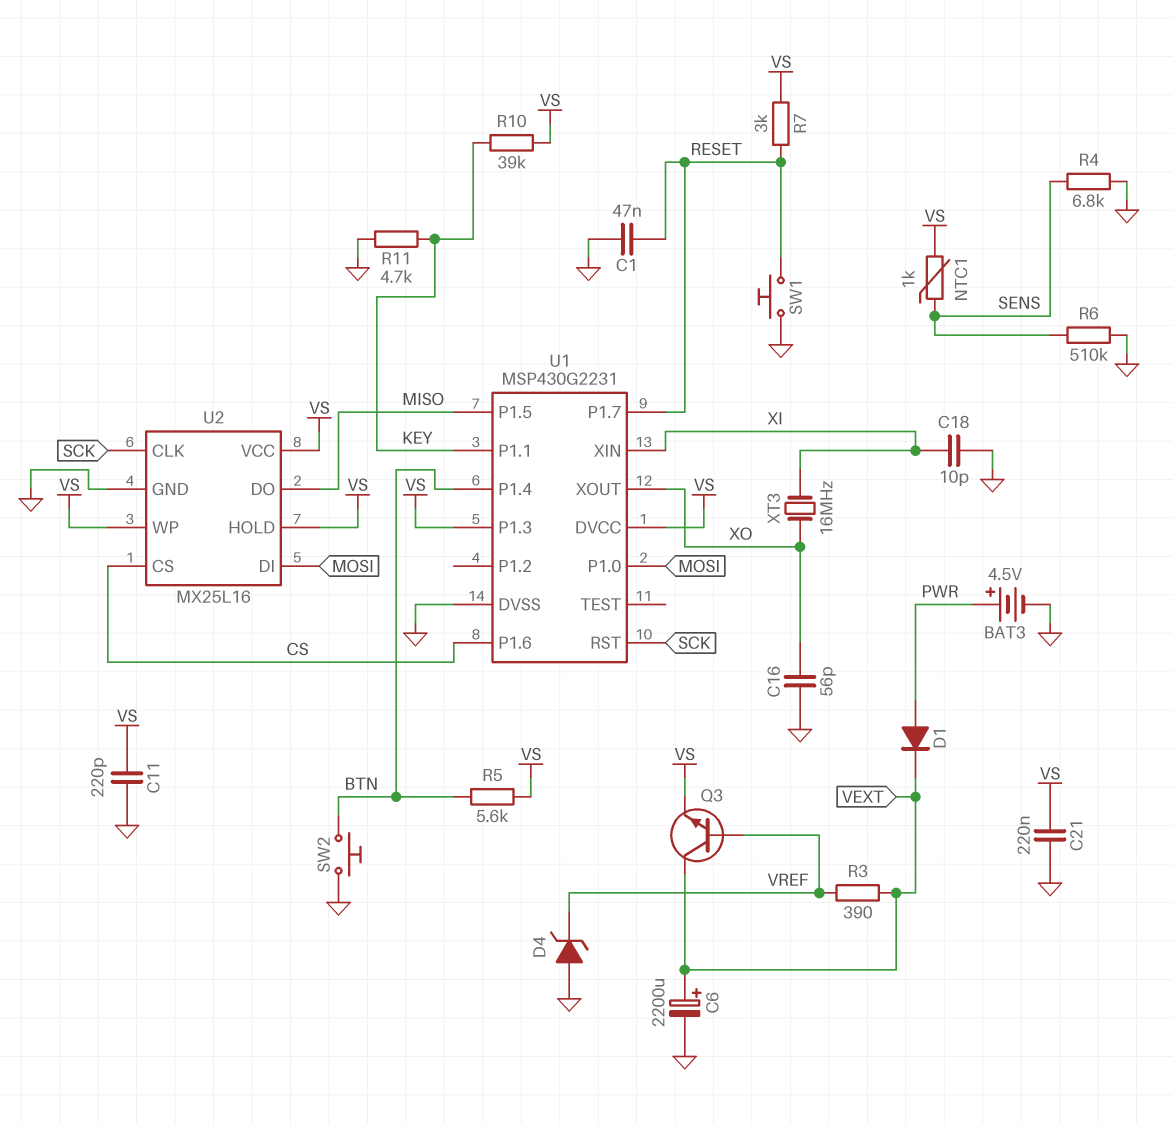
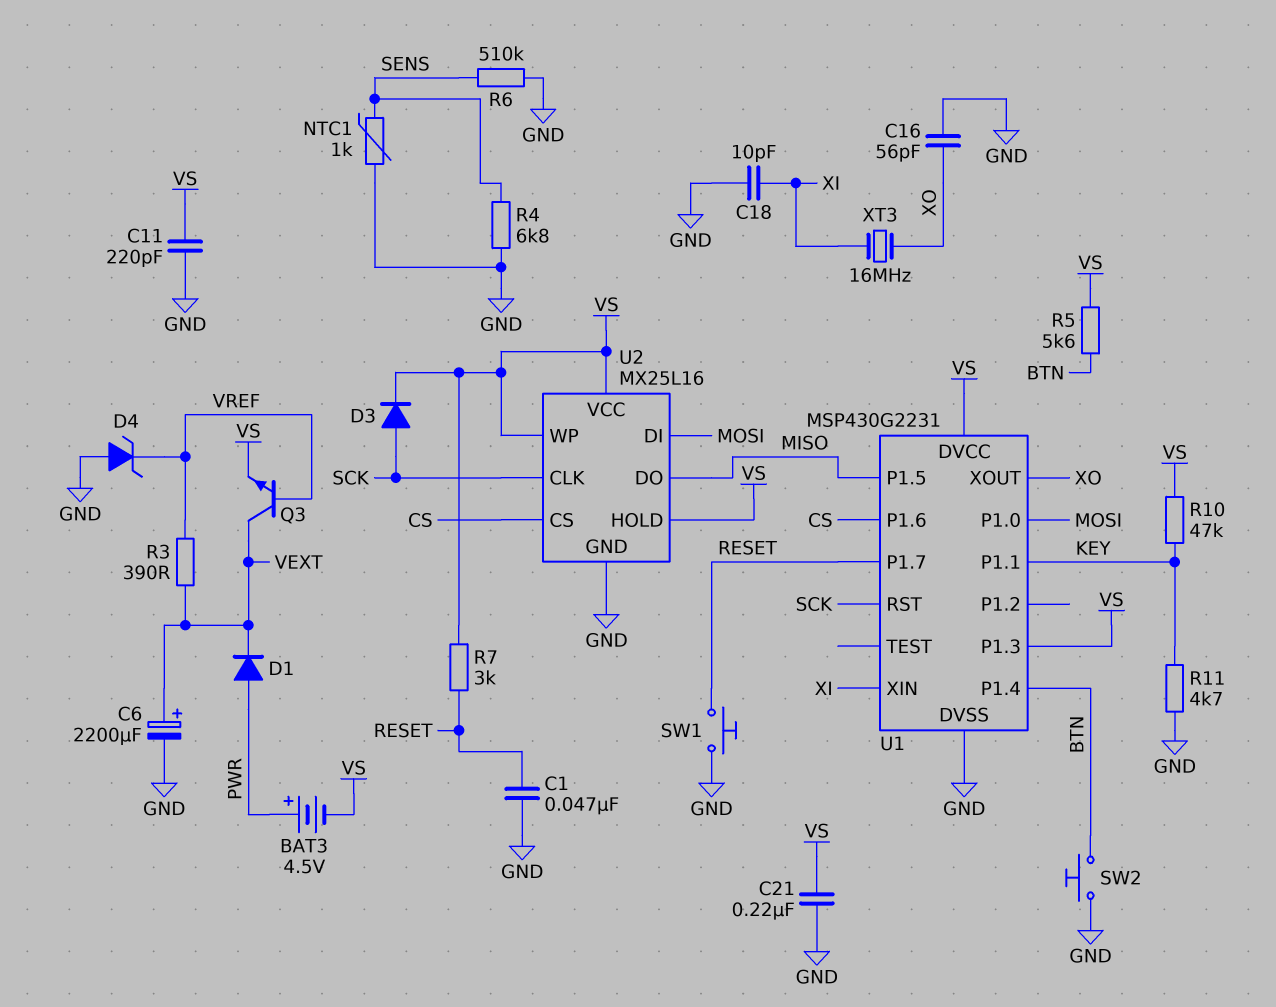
BAT3: 4.5V (plus PWR, minus GND) -> 4.5V (plus PWR, minus VS)
D3: none -> diode (A SCK, K VS)
NTC1: 1k (SENS, VS) -> 1k (GND, SENS)
R10: 39k (KEY, VS) -> 47k (KEY, VS)

